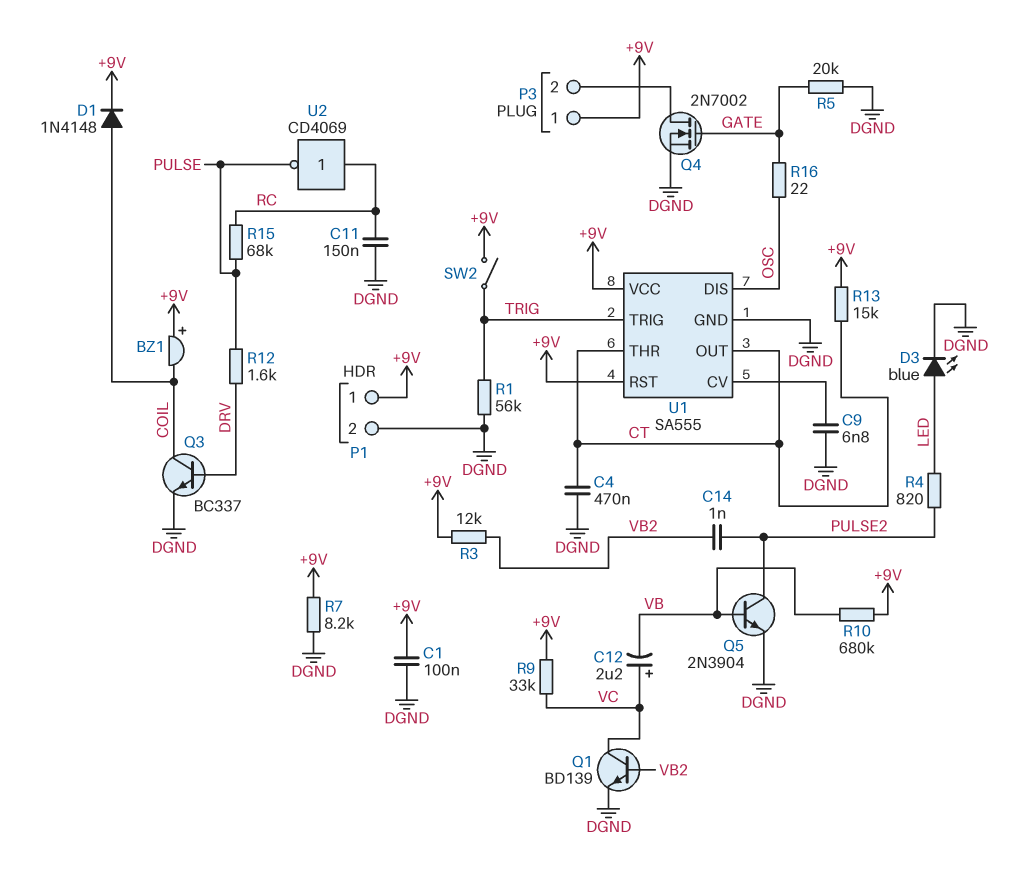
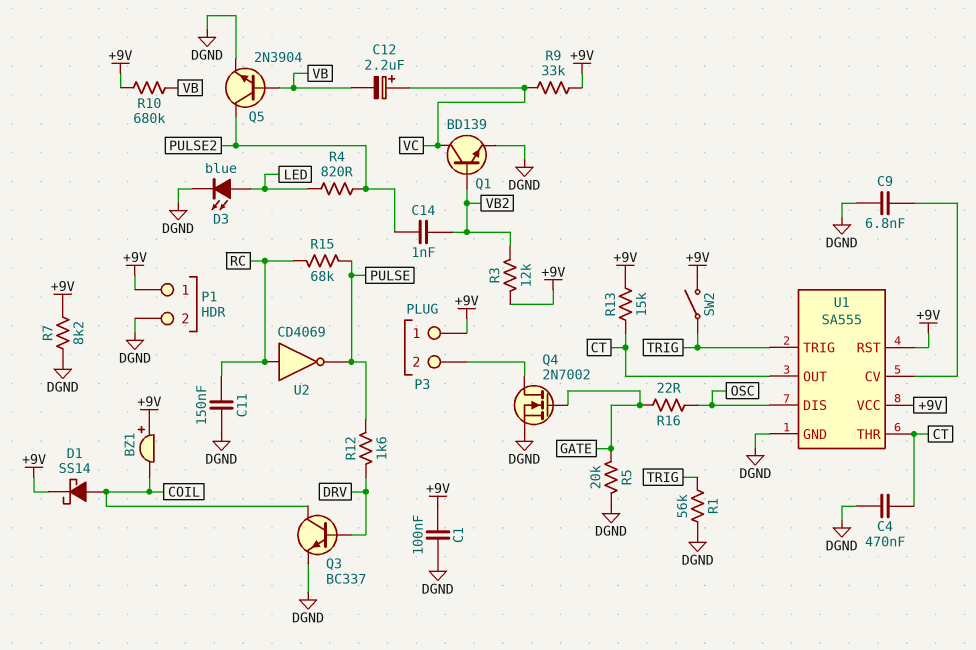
D1: diode 1N4148 (A COIL, K +9V) -> schottky SS14 (A COIL, K +9V)

